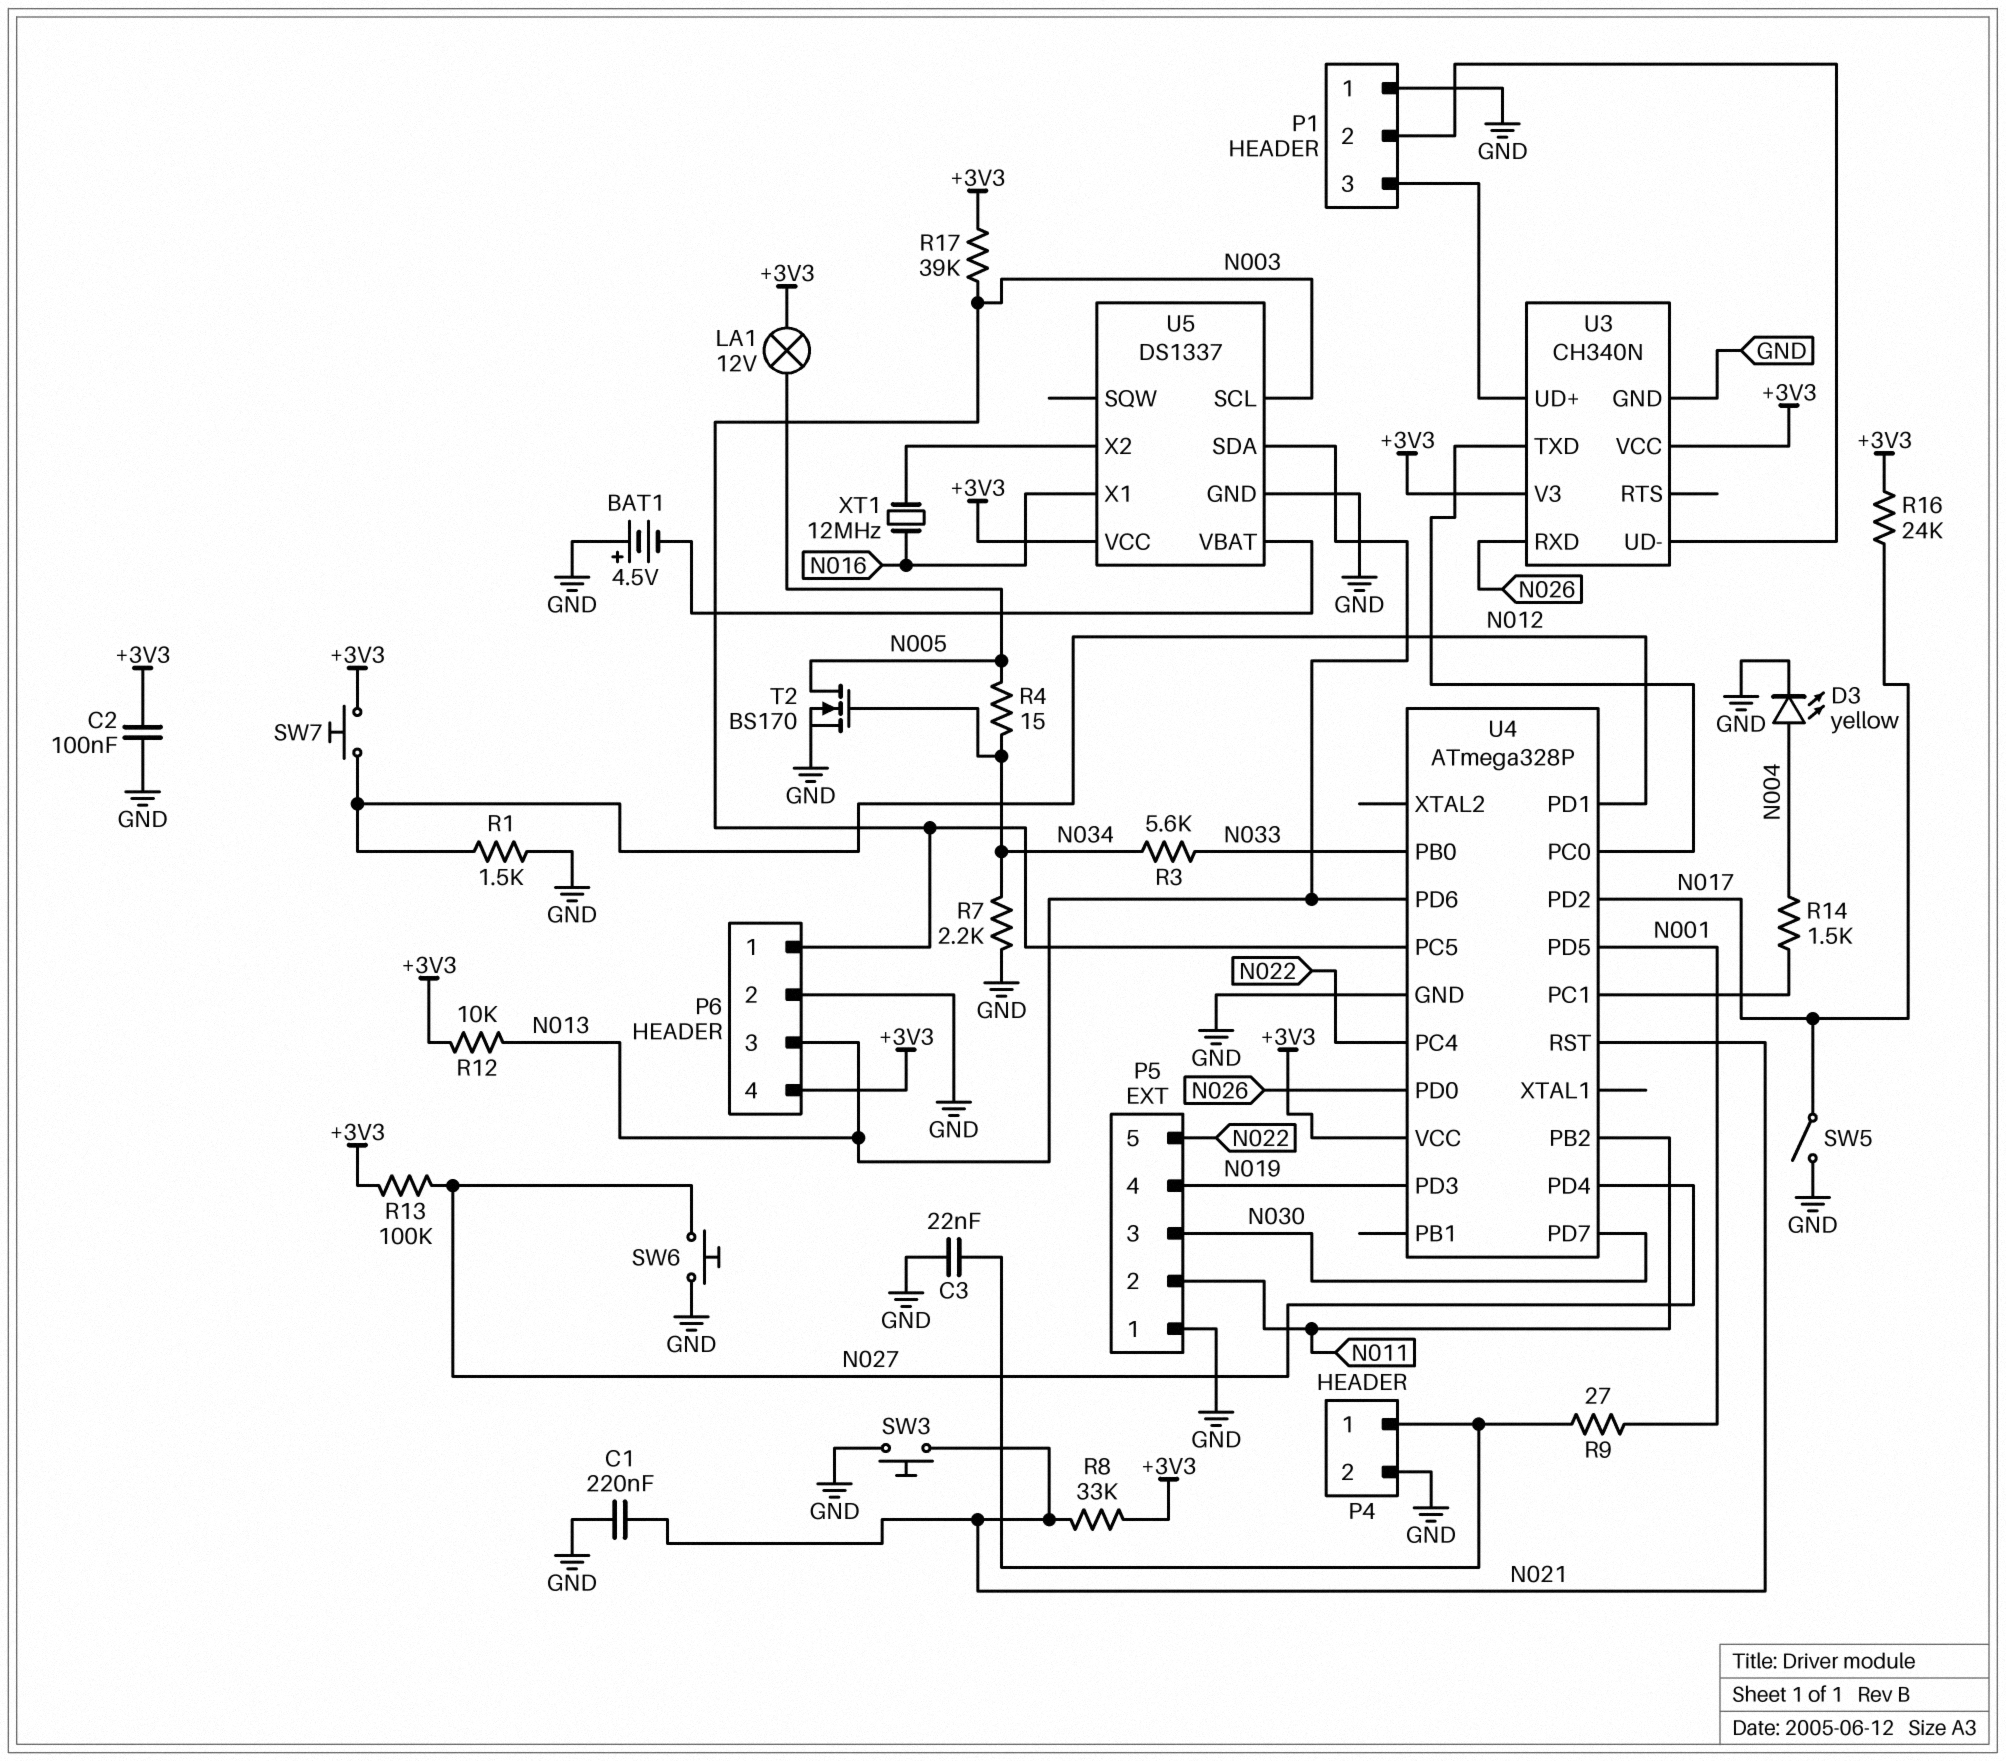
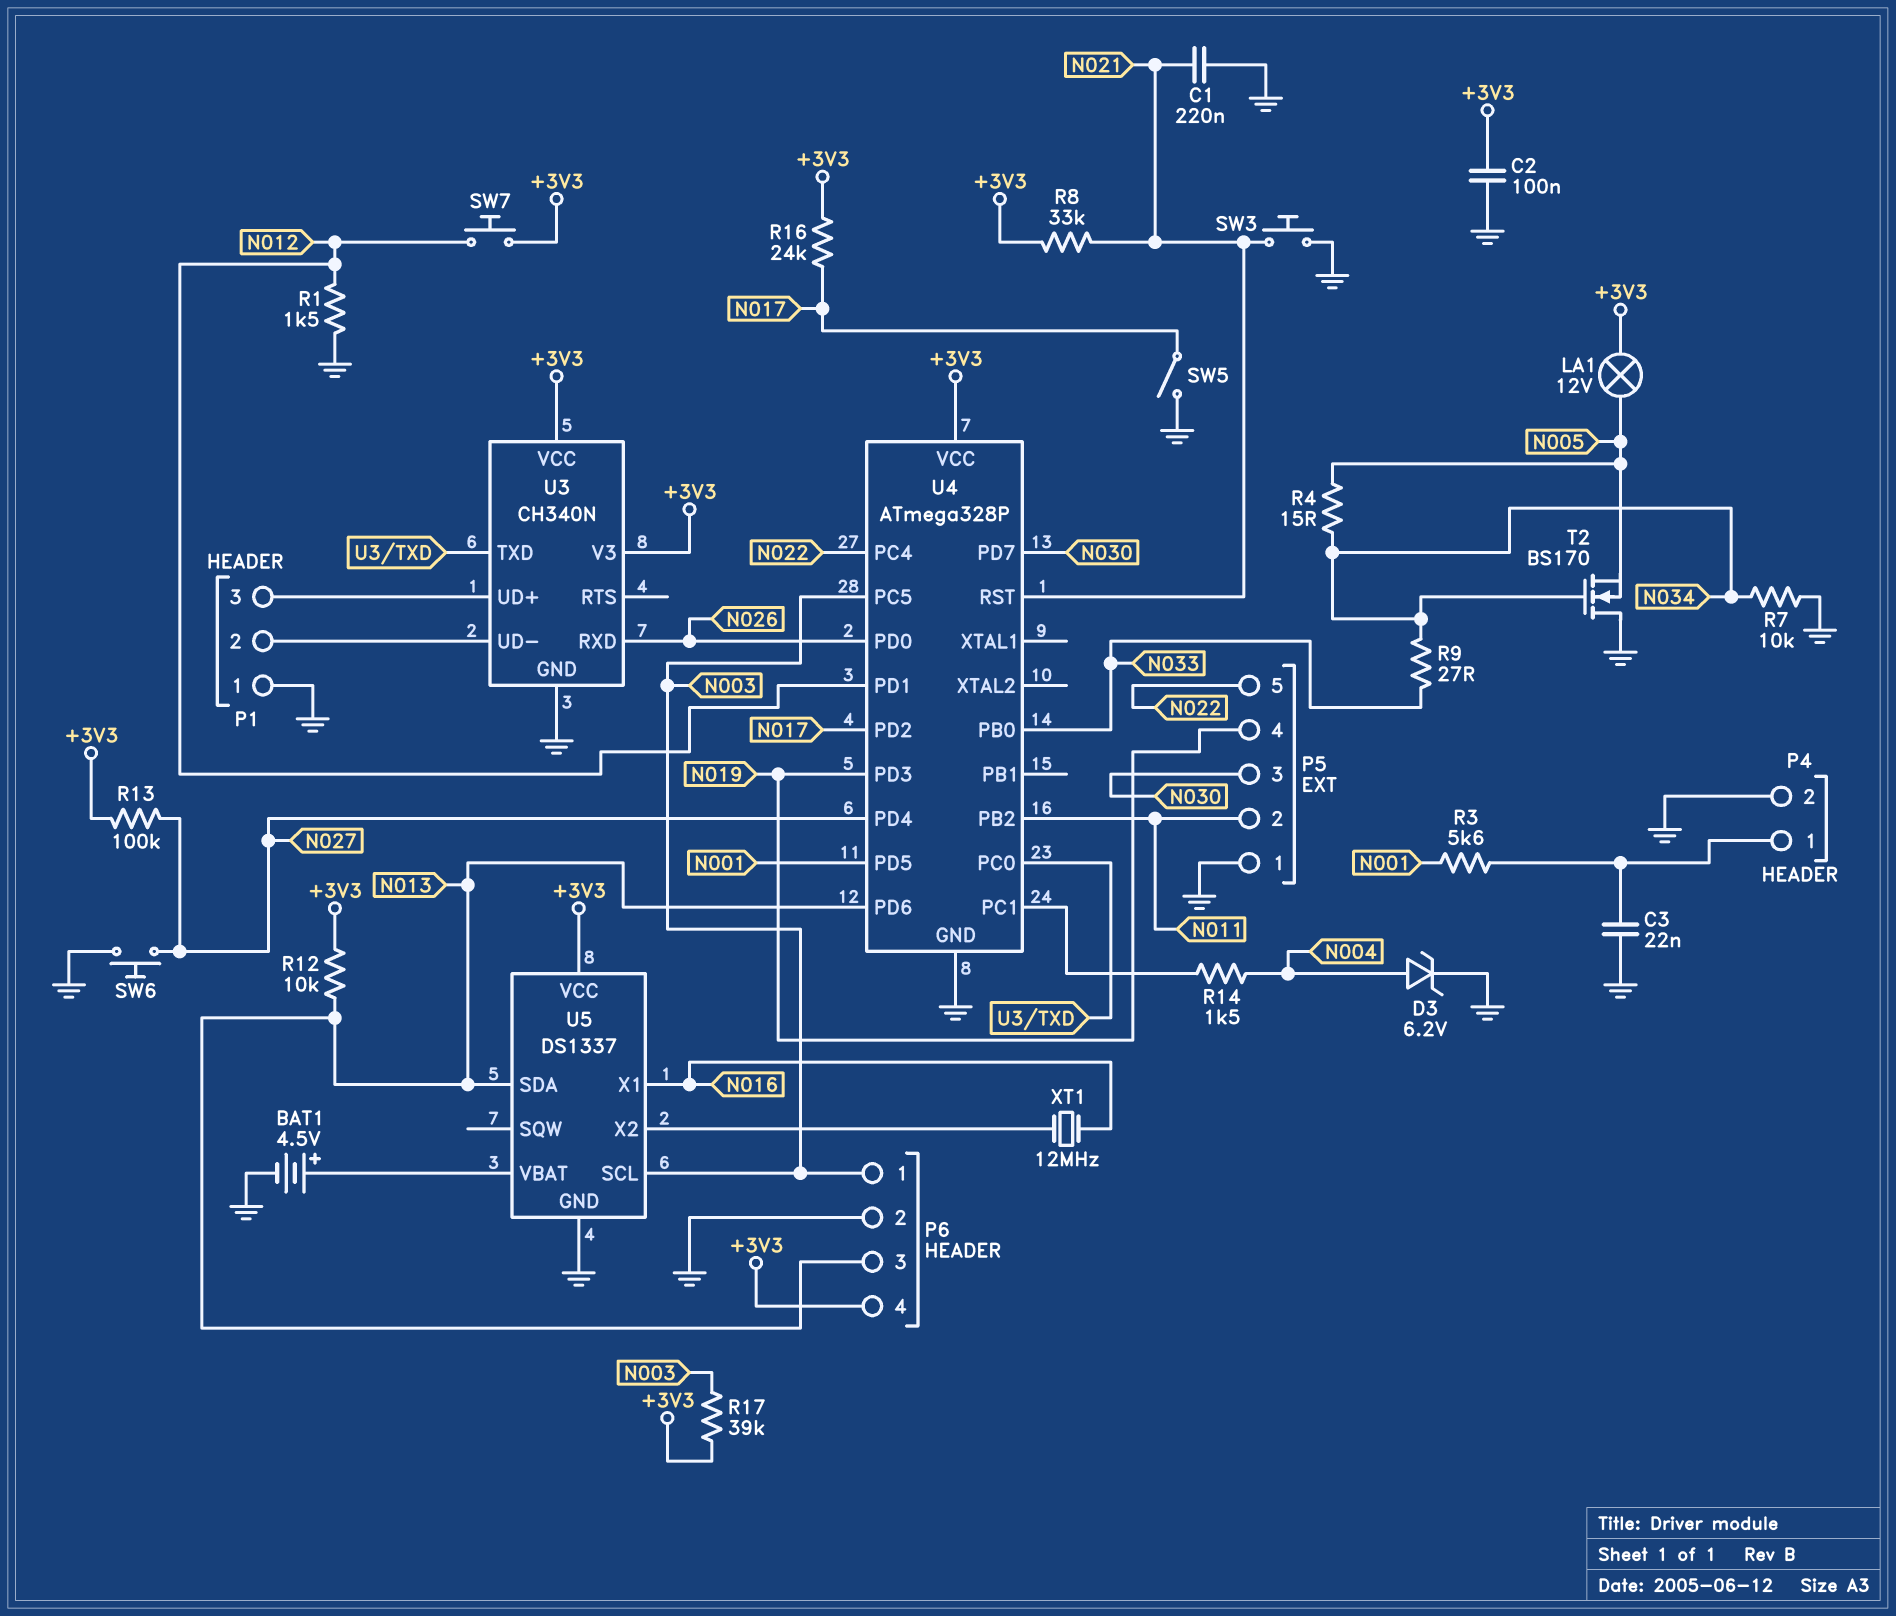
BAT1: 4.5V (plus GND, minus U5/VBAT) -> 4.5V (plus U5/VBAT, minus GND)
D3: LED yellow (A N004, K GND) -> zener 6.2V (A N004, K GND)
R3: 5.6k (N033, N034) -> 5.6k (N001, P4/1)
R7: 2.2k (GND, N034) -> 10k (GND, N034)
R9: 27 (N001, P4/1) -> 27 (N033, N034)
T2: NMOS BS170 (G N034, D N005, S GND) -> NMOS BS170 (G N034, D GND, S N005)

